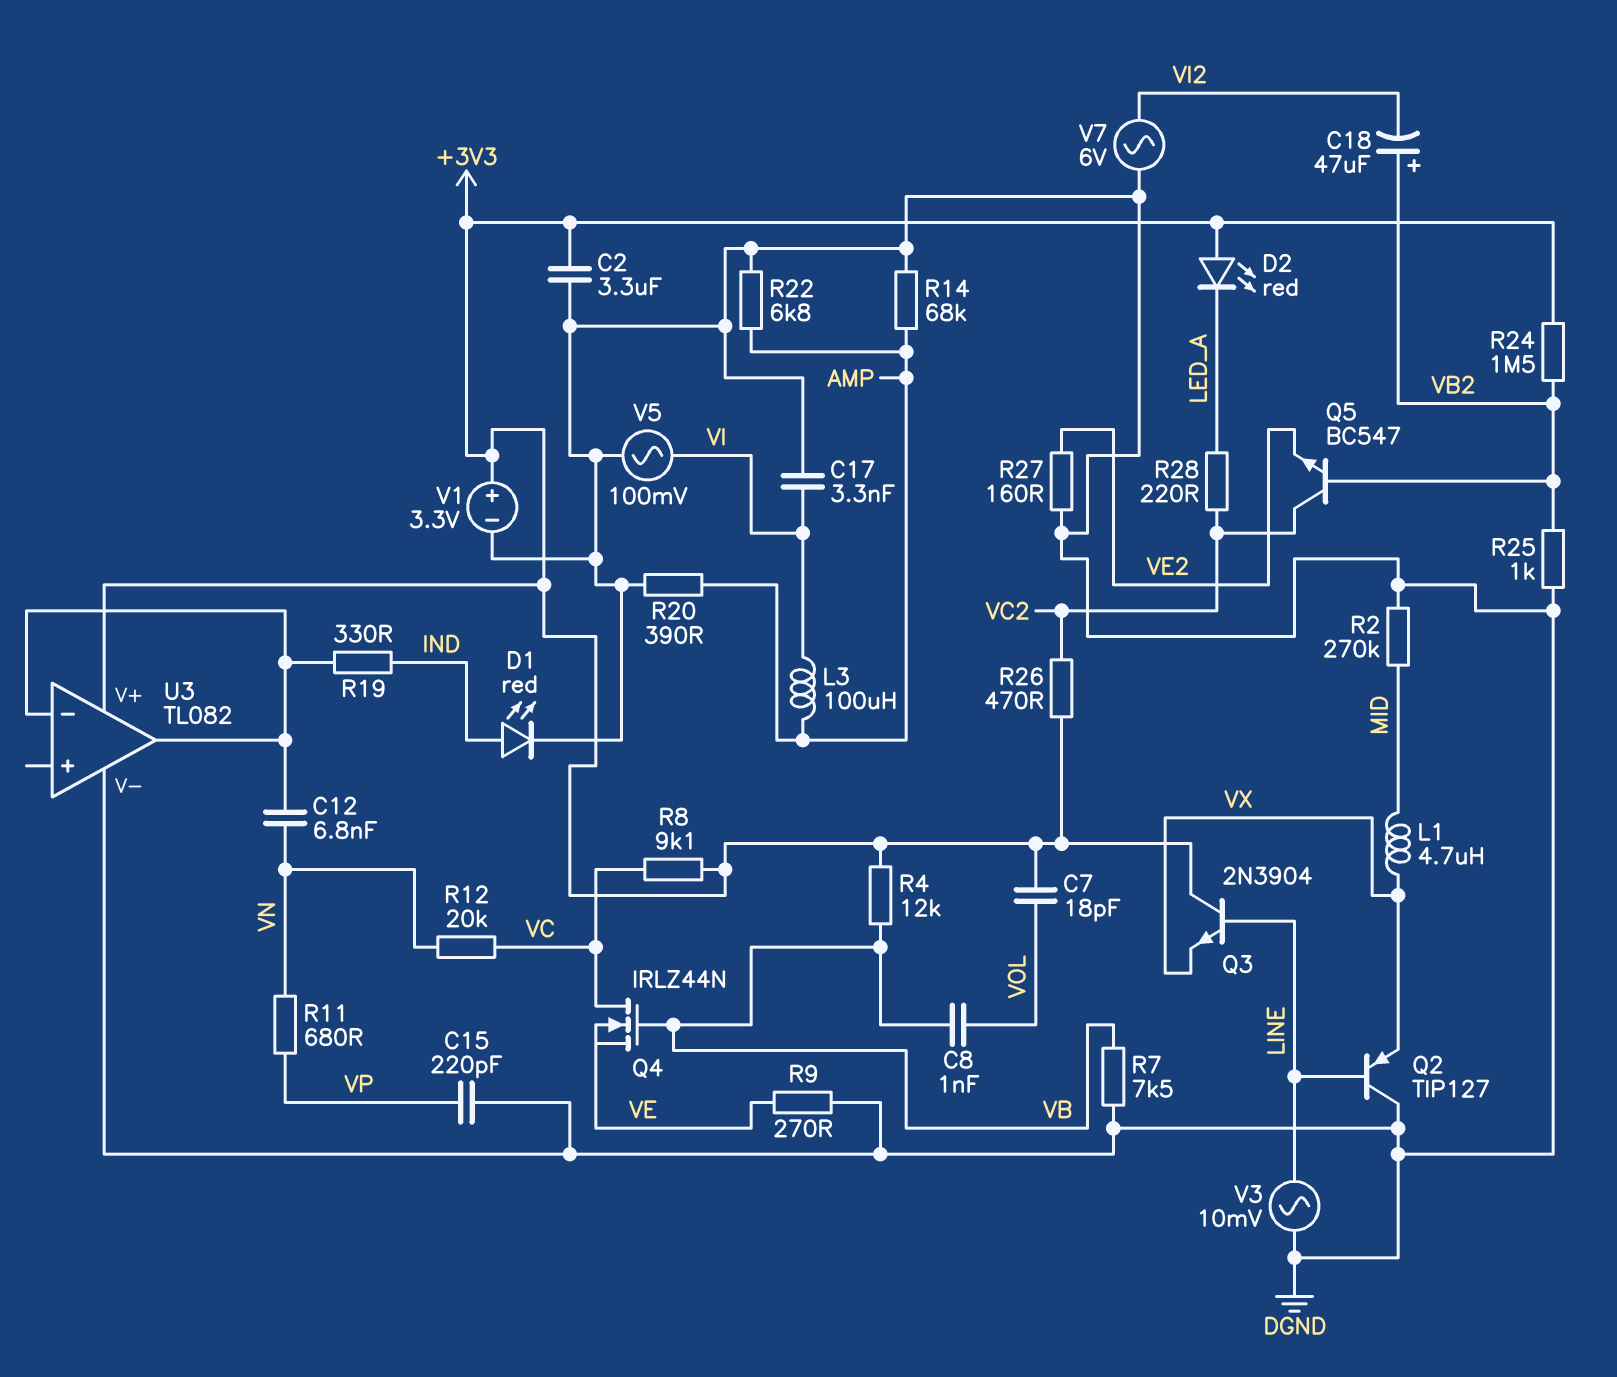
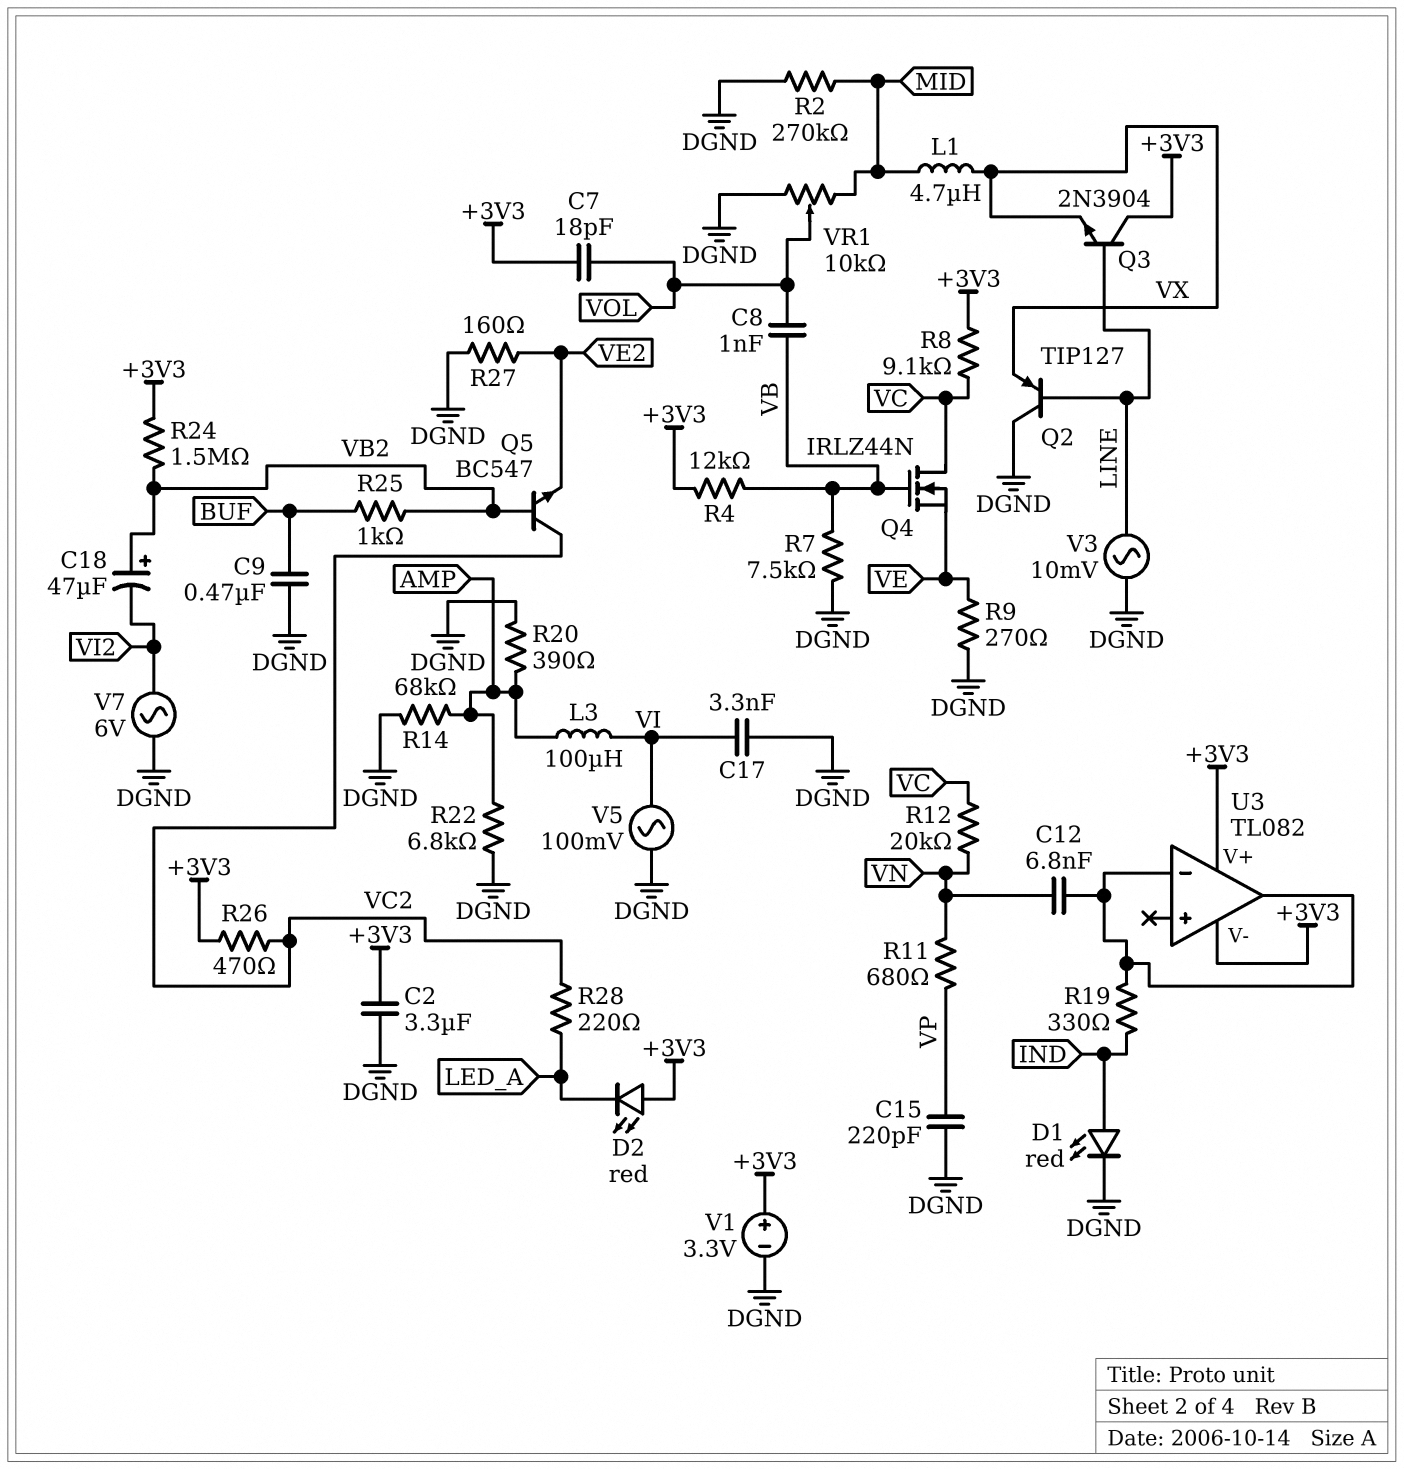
C9: none -> 470nF (BUF, DGND)
R25: 1k (DGND, VB2) -> 1k (BUF, VB2)
U3 pin V-: DGND -> +3V3
VR1: none -> 10k (DGND, MID, wiper VOL)

